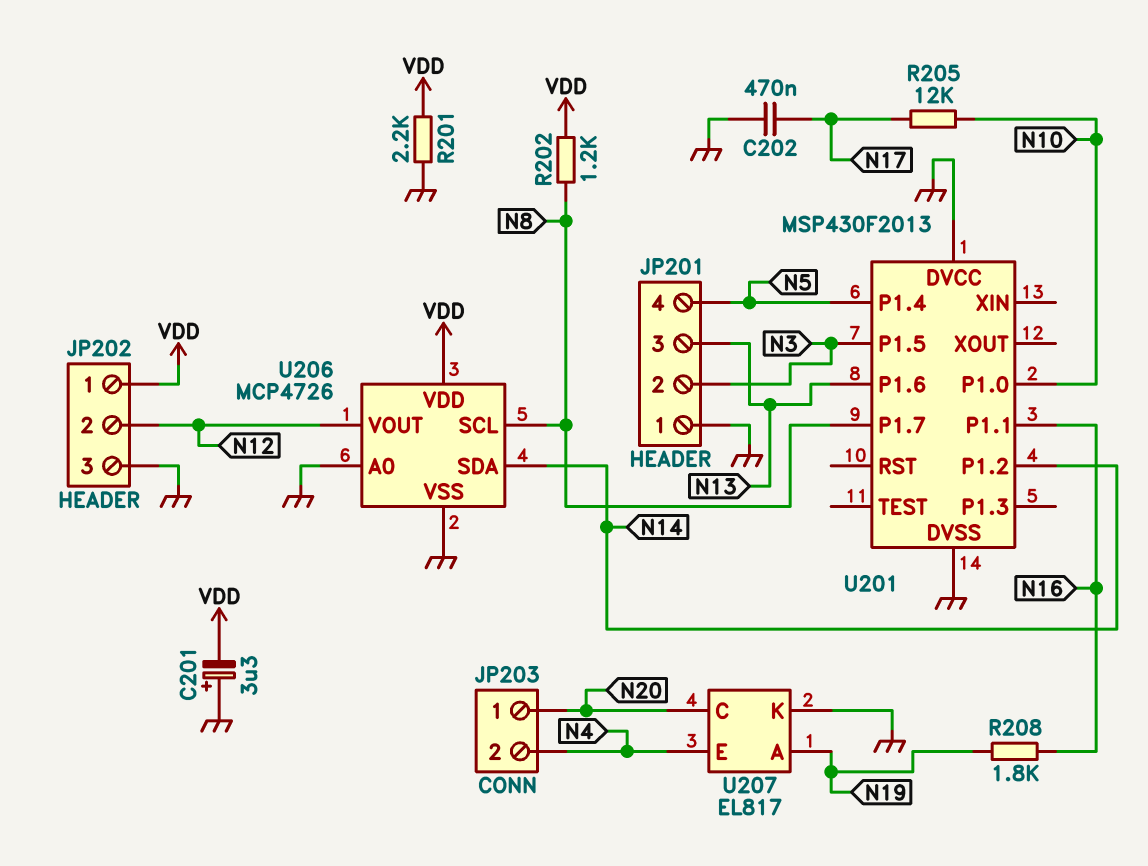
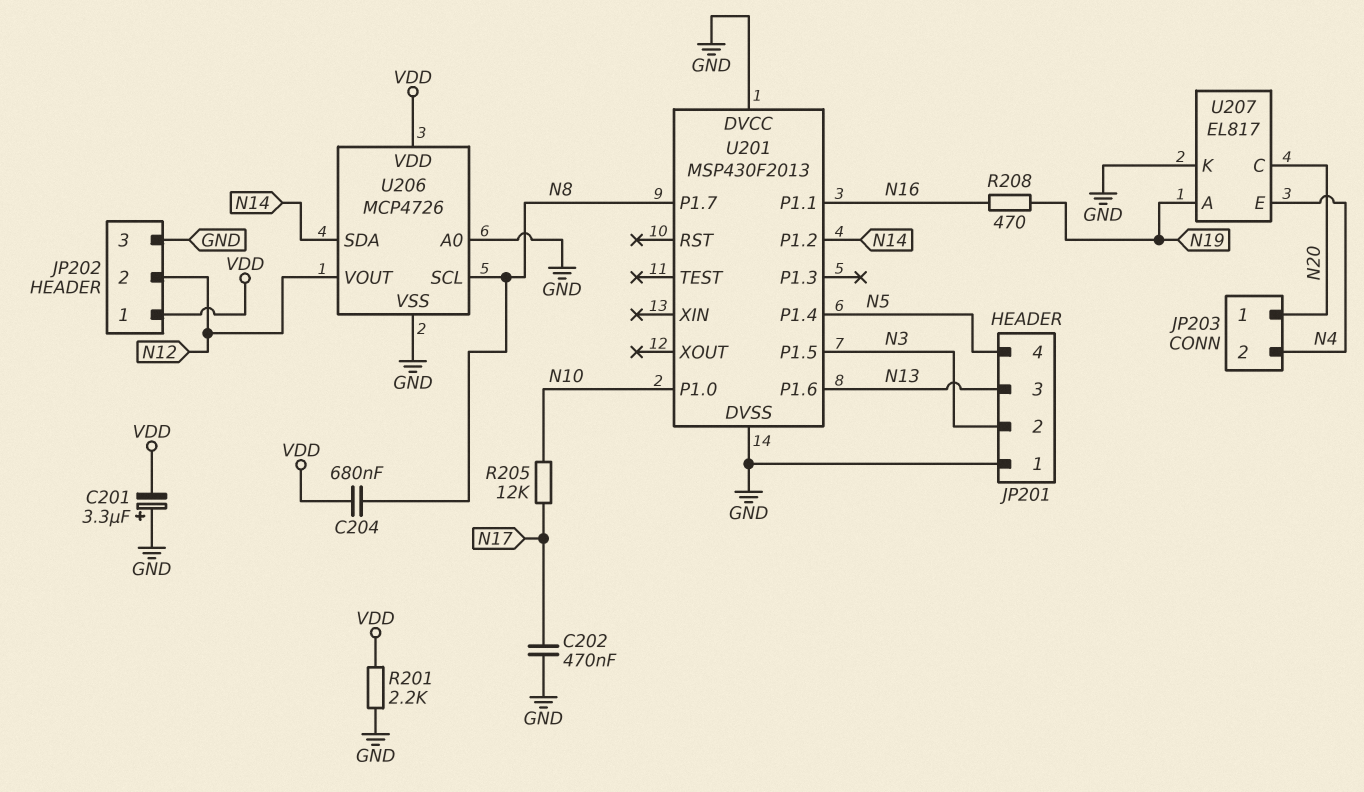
C204: none -> 680nF (N8, VDD)
R202: 1.2k (N8, VDD) -> none
R208: 1.8k (N16, N19) -> 470 (N16, N19)

